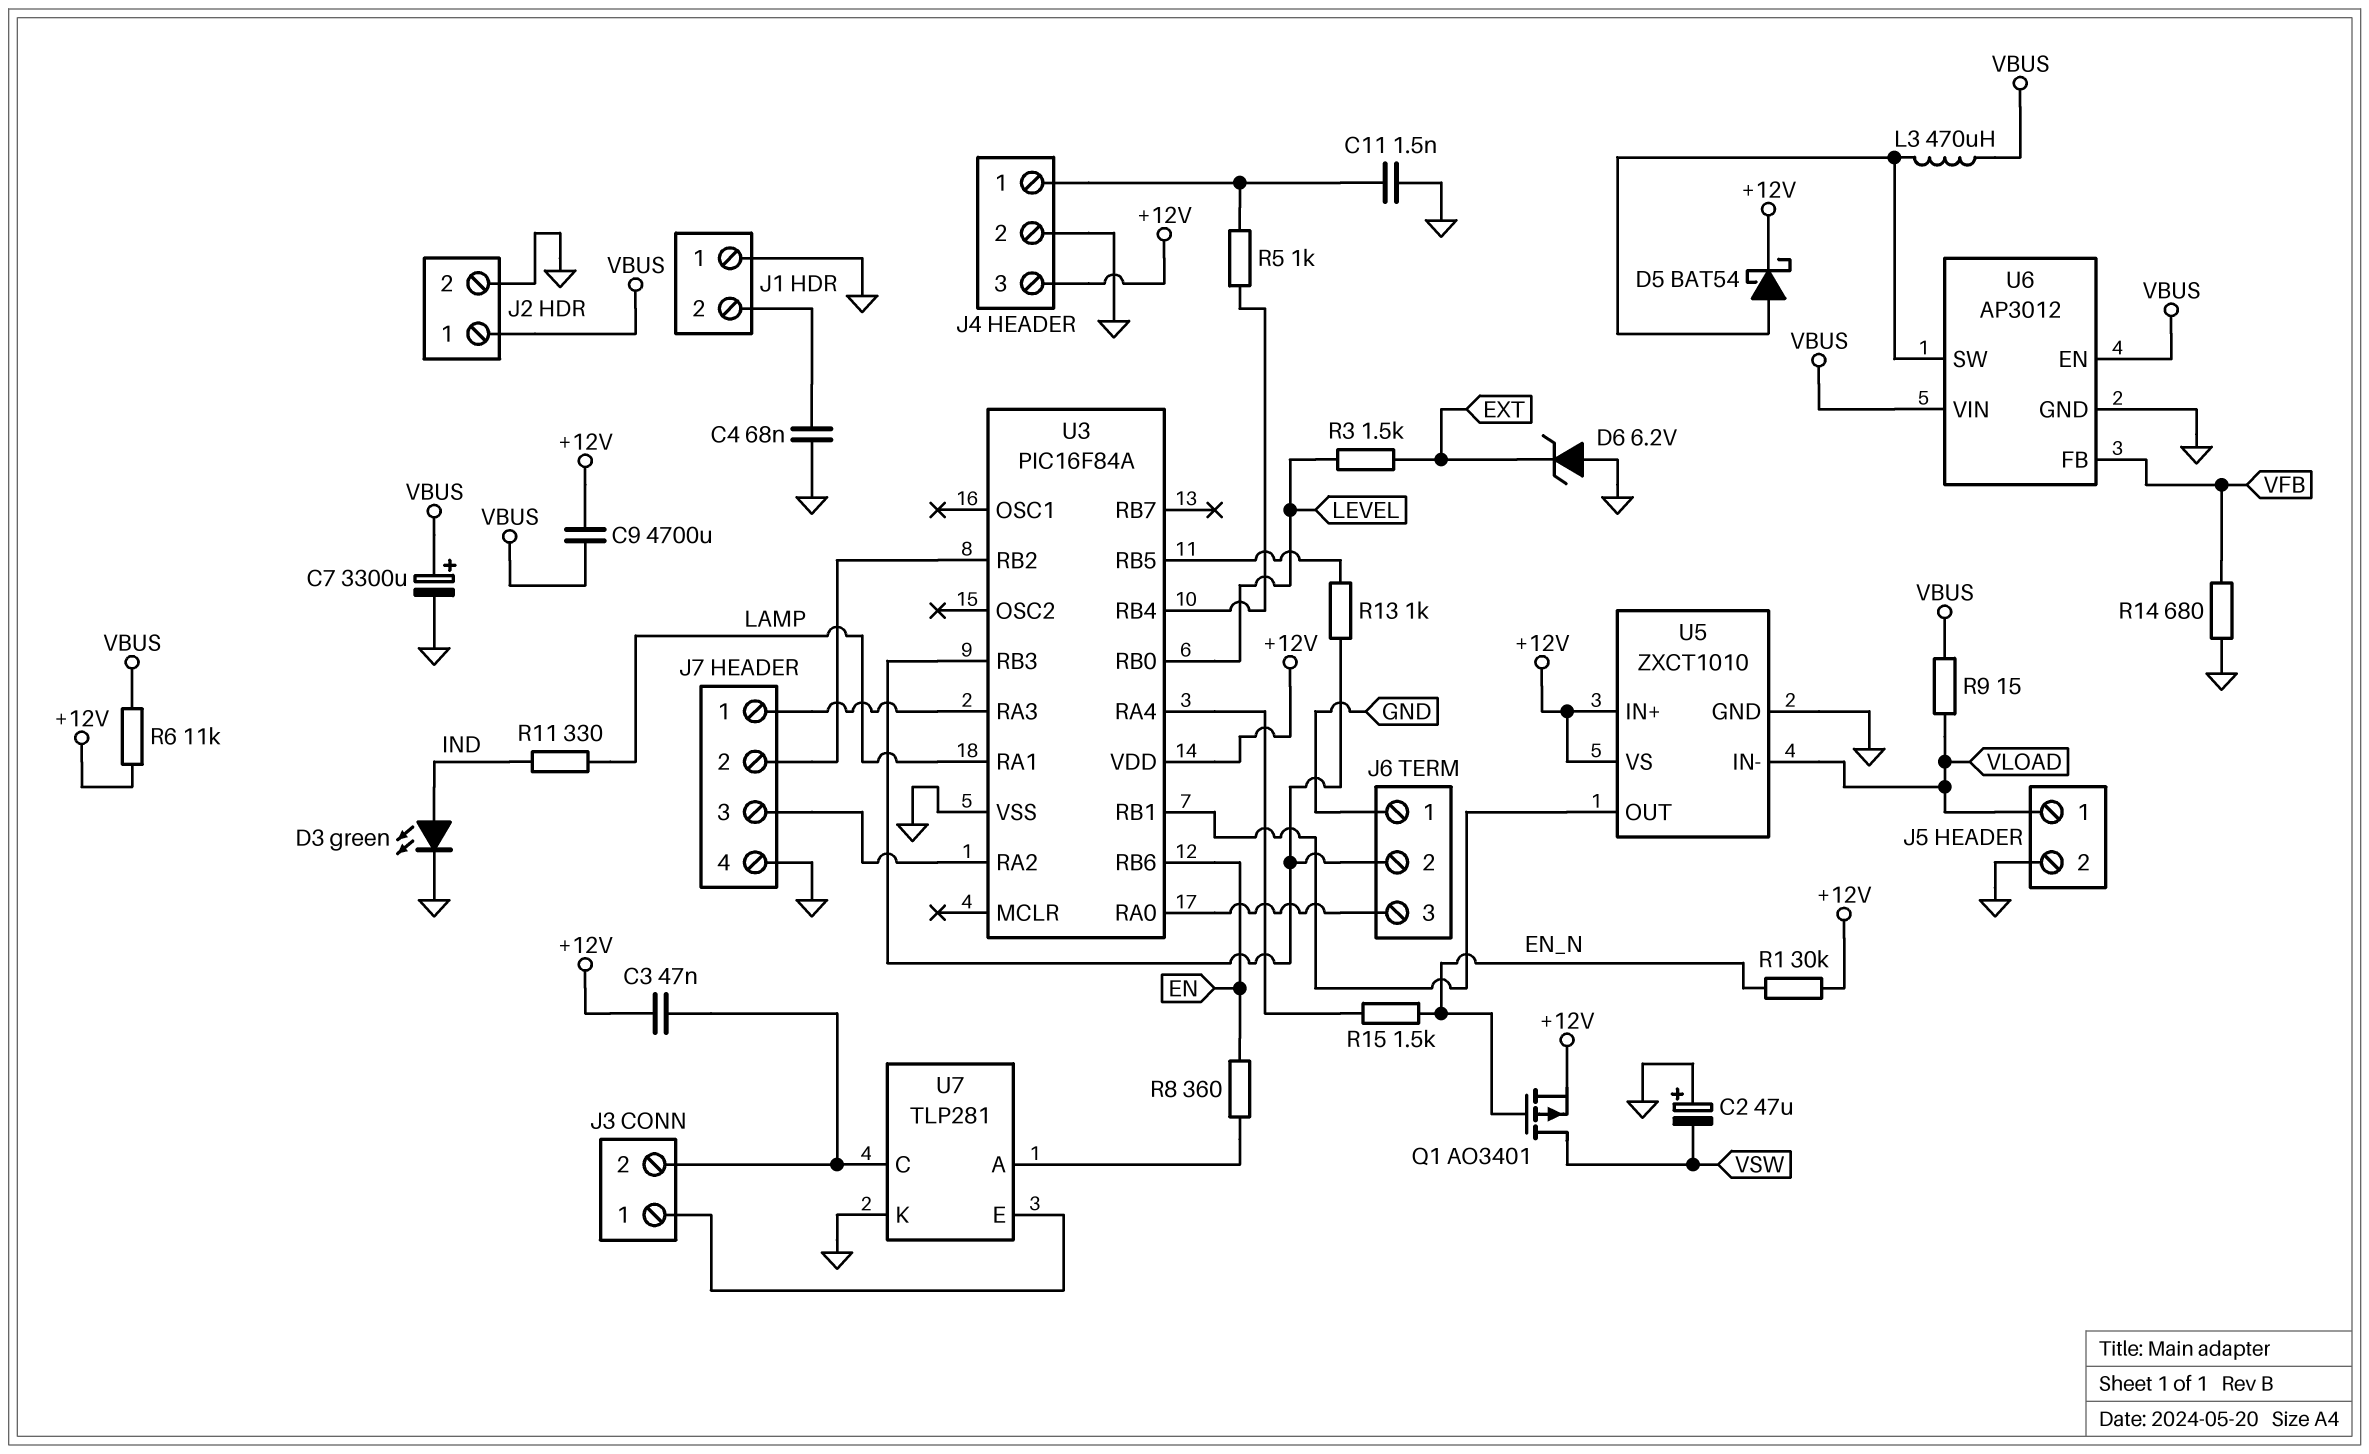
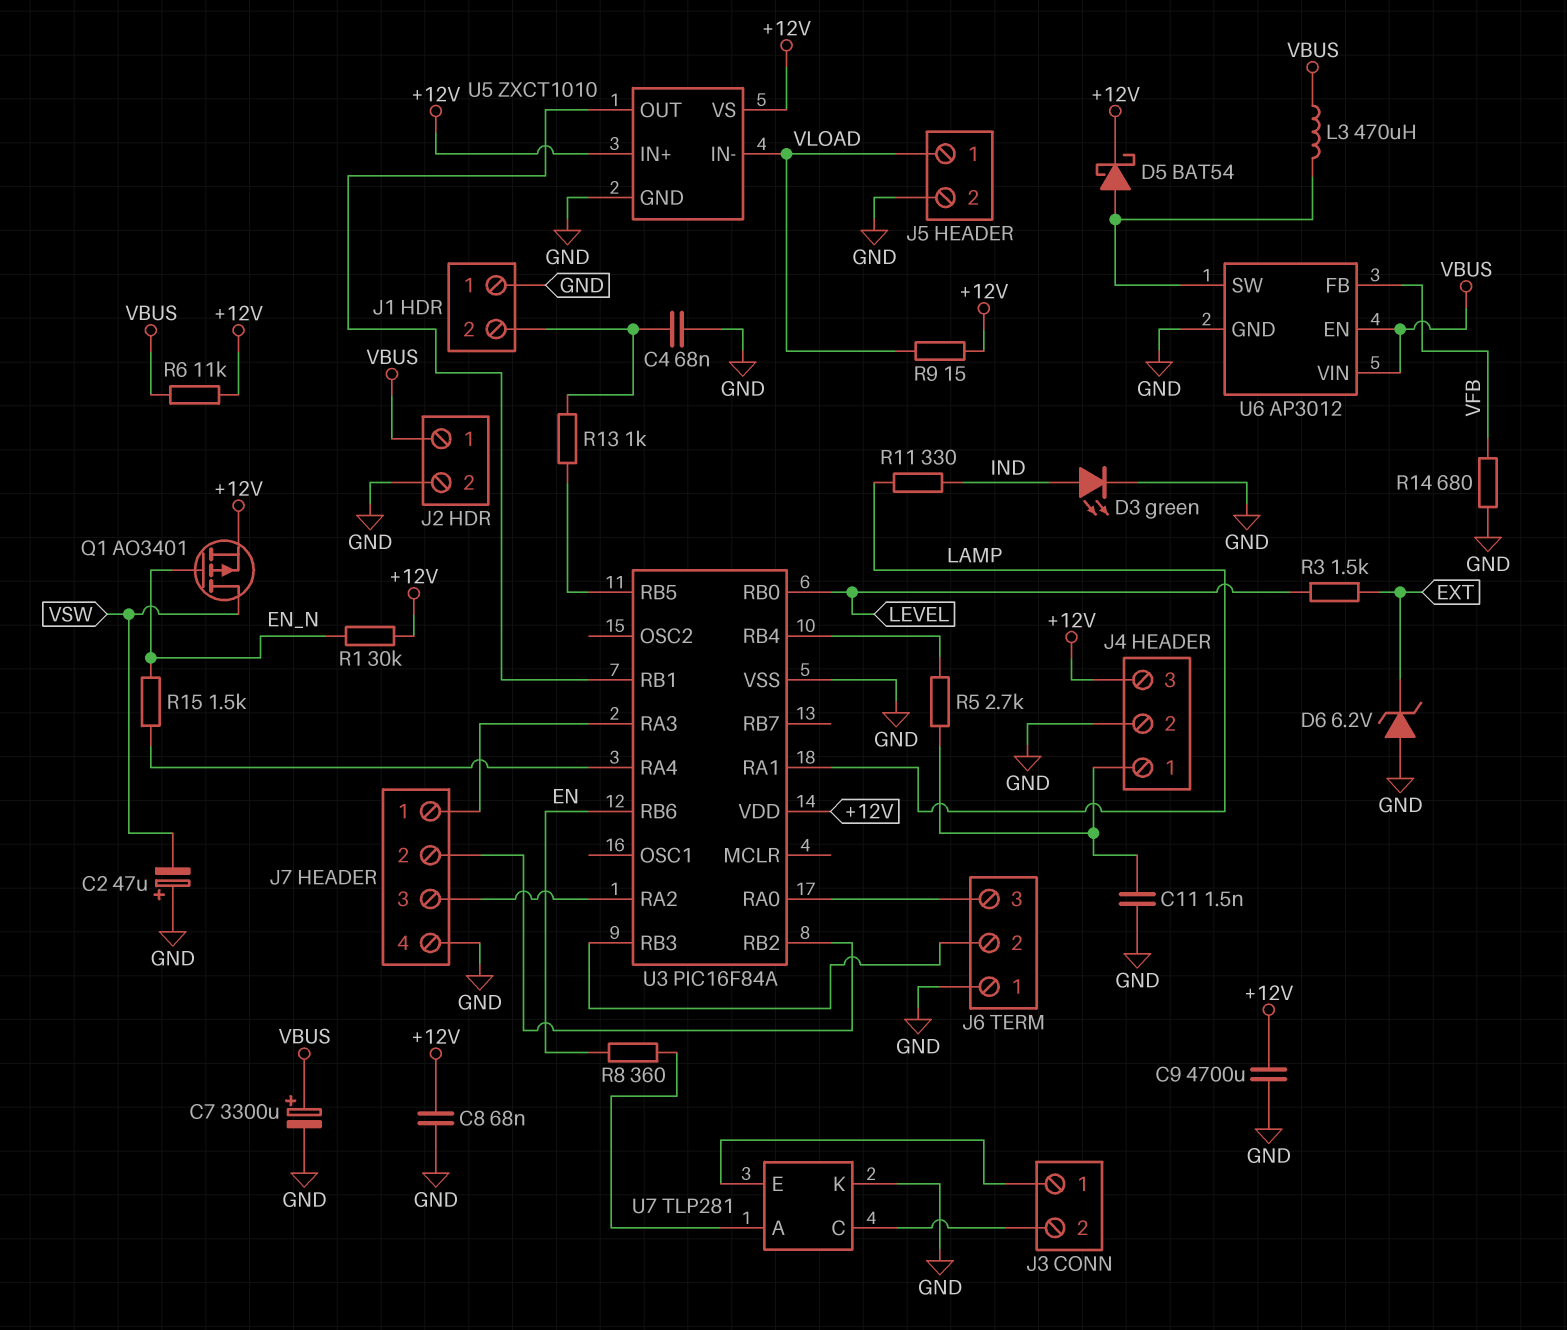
C3: 47nF (+12V, J3/2) -> none
C8: none -> 68nF (+12V, GND)
C9: 4700uF (+12V, VBUS) -> 4700uF (+12V, GND)
R5: 1k (J4/1, U3/RB4) -> 2.7k (J4/1, U3/RB4)
R9: 15 (VBUS, VLOAD) -> 15 (+12V, VLOAD)
R13: 1k (J6/2, U3/RB5) -> 1k (J1/2, U3/RB5)

